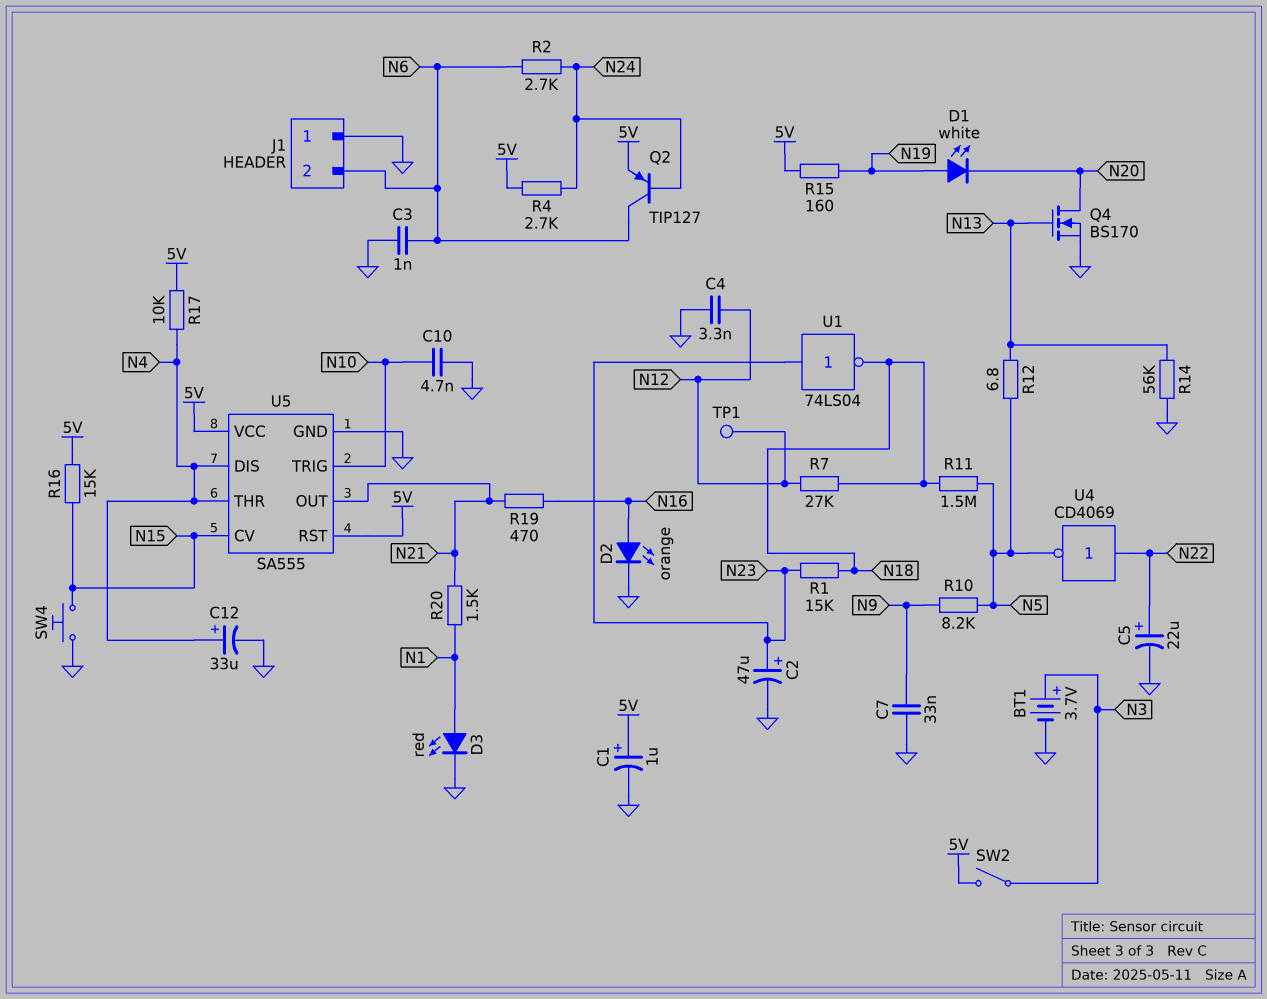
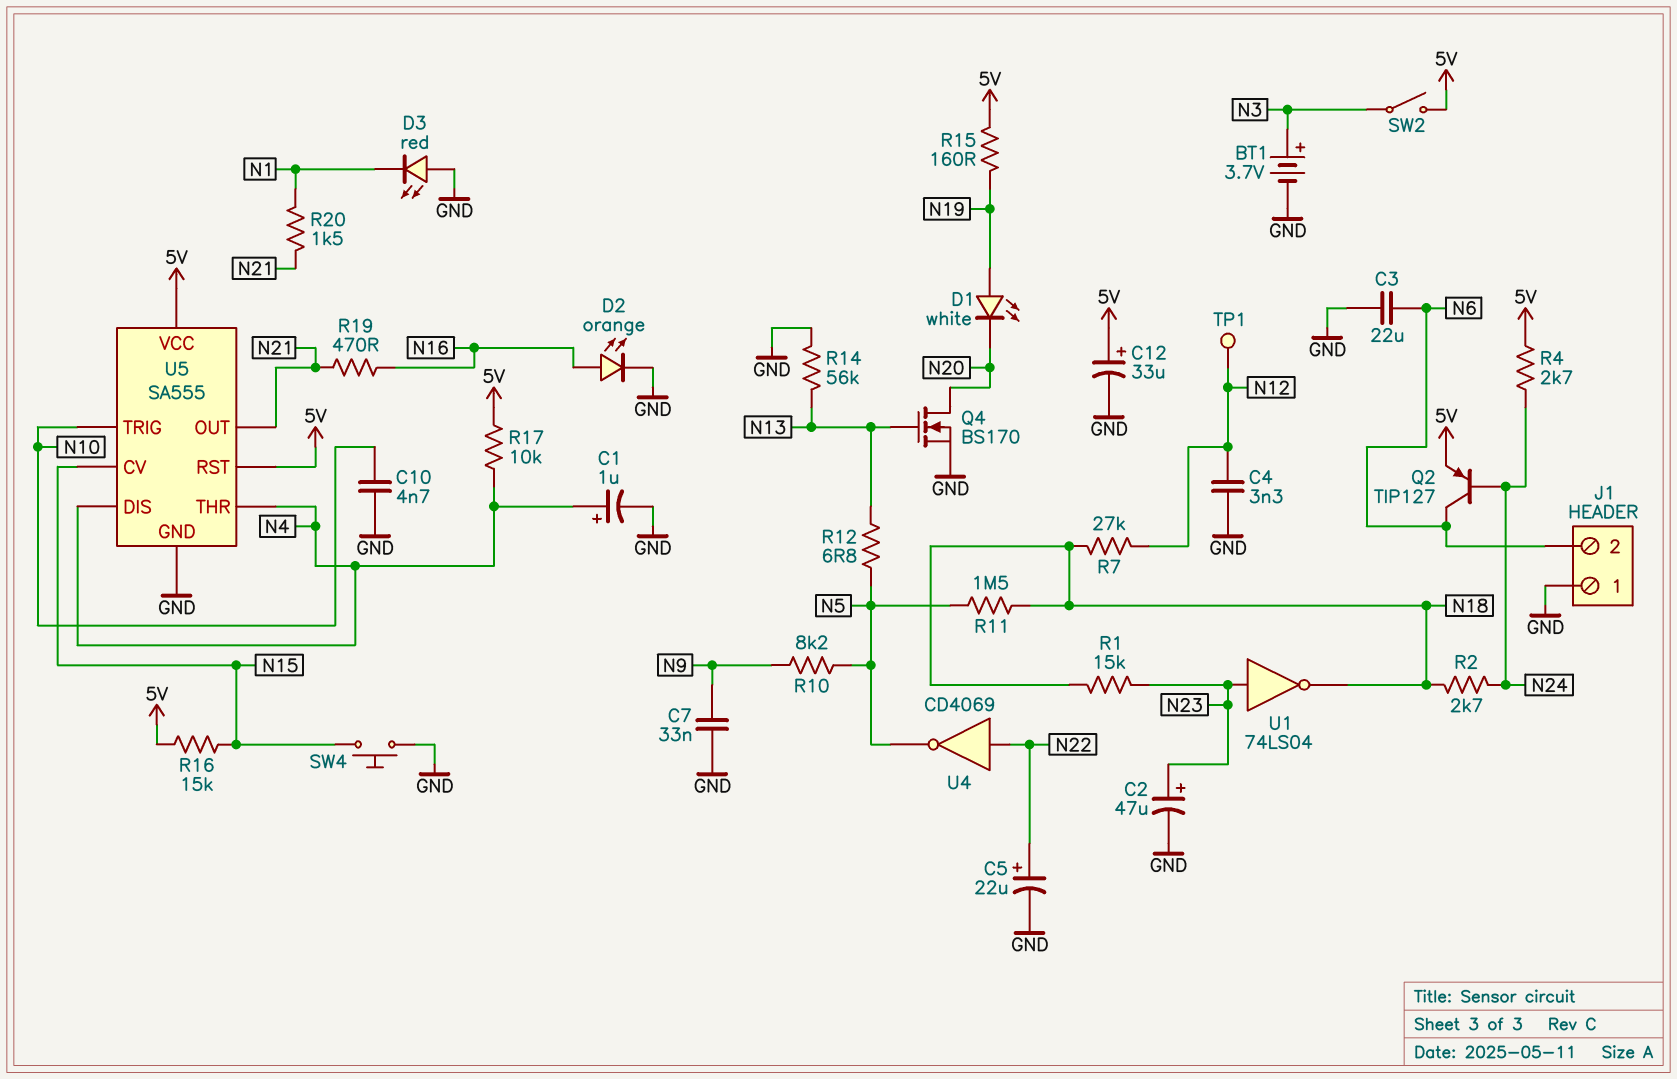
C1: 1uF (plus 5V, minus GND) -> 1uF (plus N4, minus GND)
C3: 1nF (GND, N6) -> 22uF (GND, N6)
C12: 33uF (plus N4, minus GND) -> 33uF (plus 5V, minus GND)
D3: LED red (A N1, K GND) -> LED red (A GND, K N1)
R2: 2.7k (N6, N24) -> 2.7k (N18, N24)

